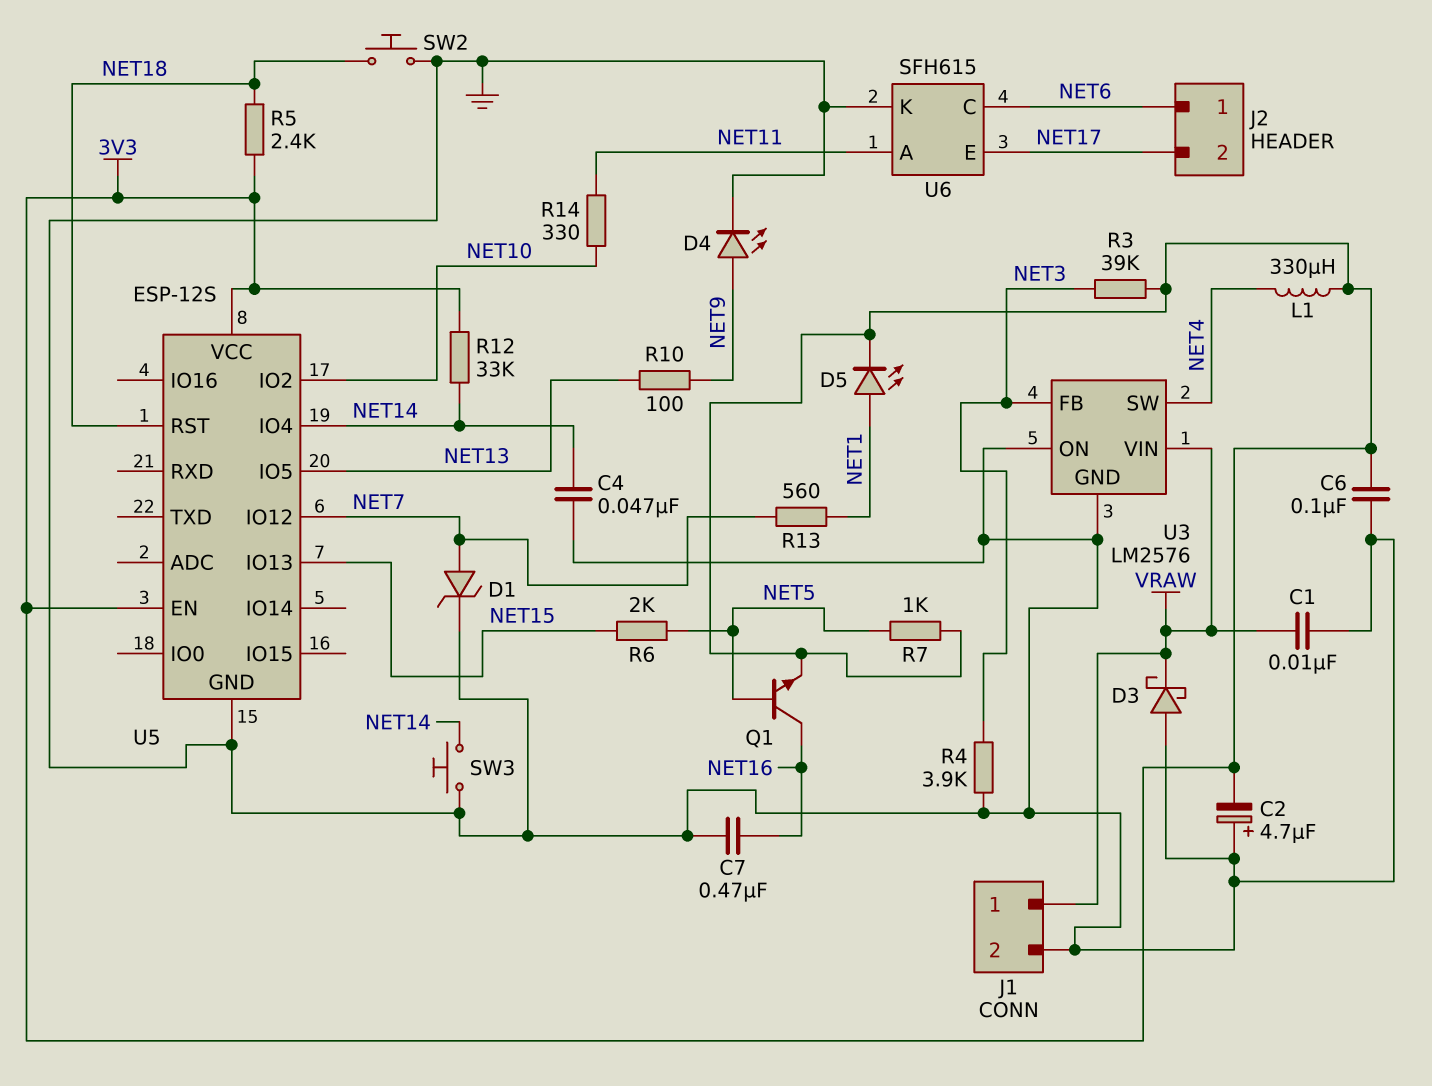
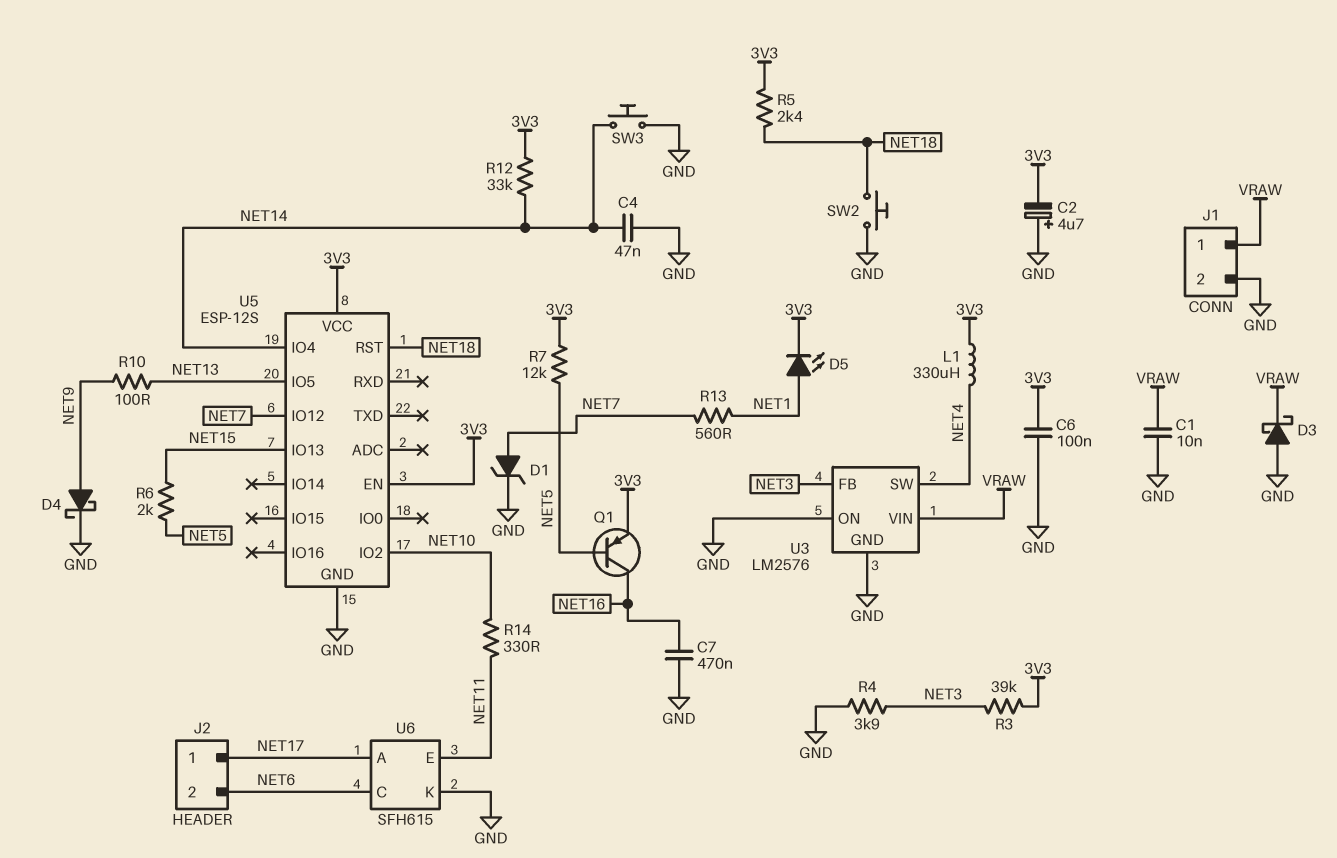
D4: LED (A NET9, K GND) -> schottky (A NET9, K GND)
J2 pin 1: NET6 -> NET17
J2 pin 2: NET17 -> NET6
Q1: NPN (B NET5, C NET16, E 3V3) -> PNP (B NET5, C NET16, E 3V3)
R7: 1k (3V3, NET5) -> 12k (3V3, NET5)
U6 pin A: NET11 -> NET17
U6 pin E: NET17 -> NET11

